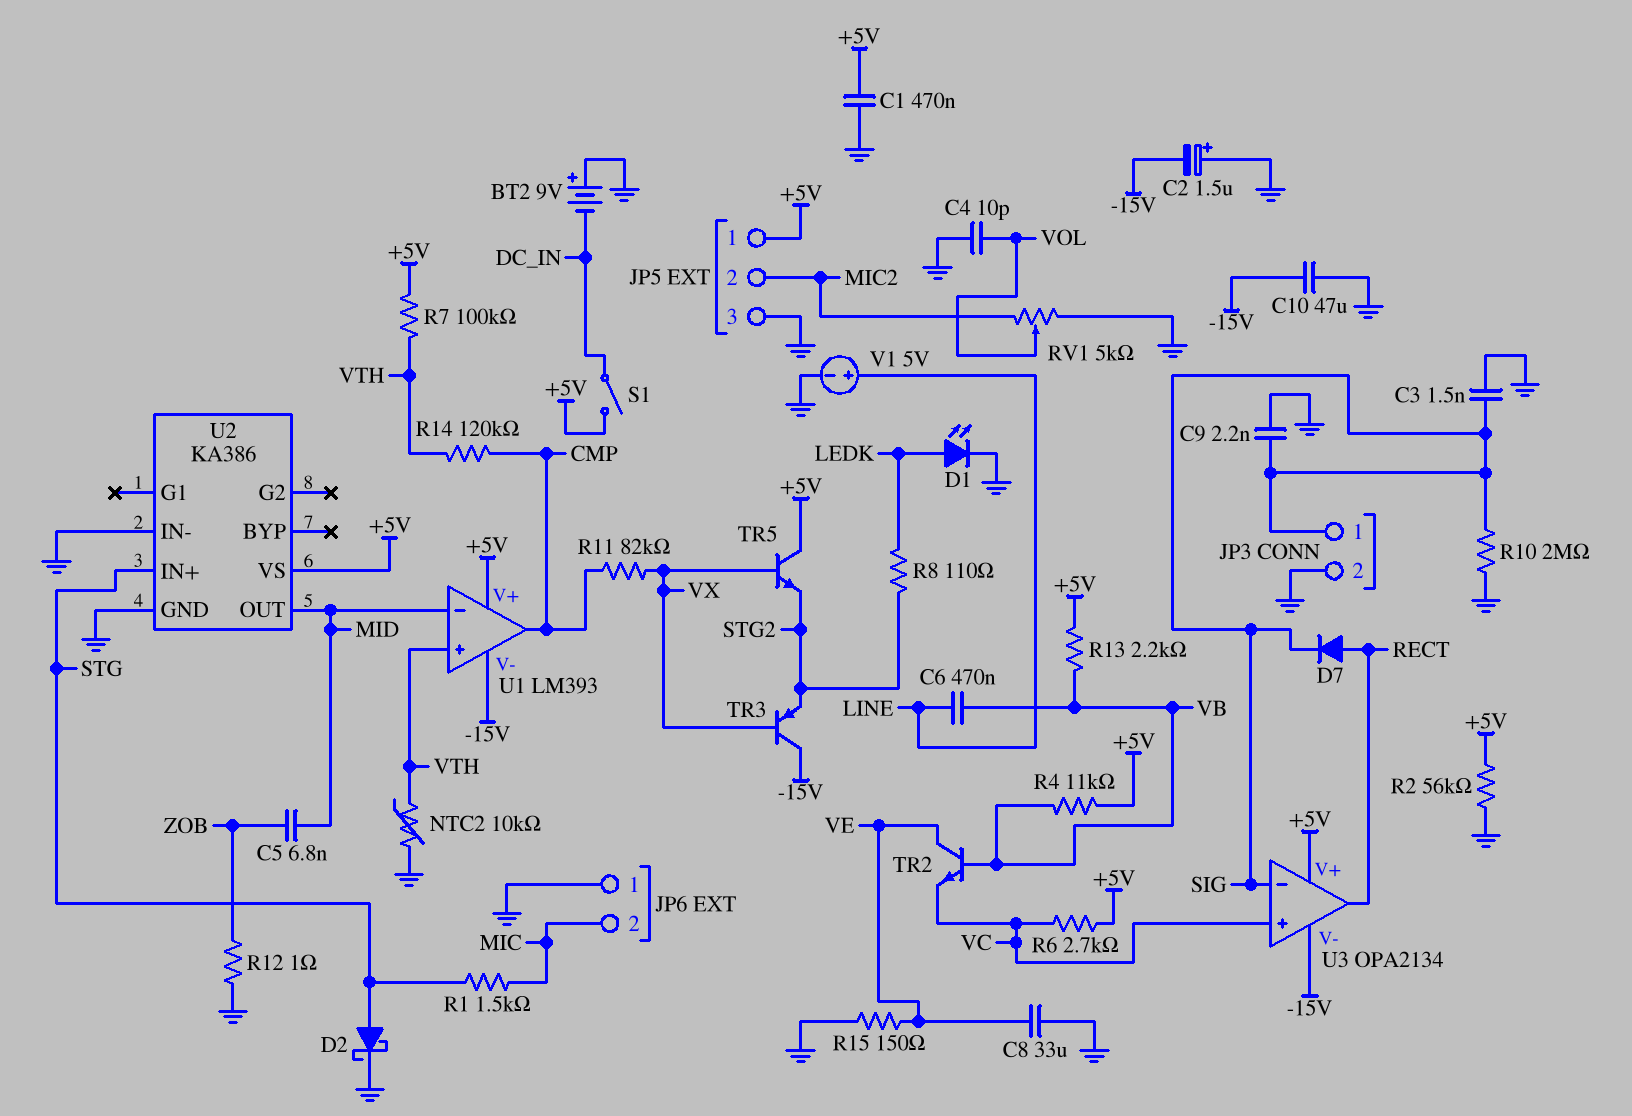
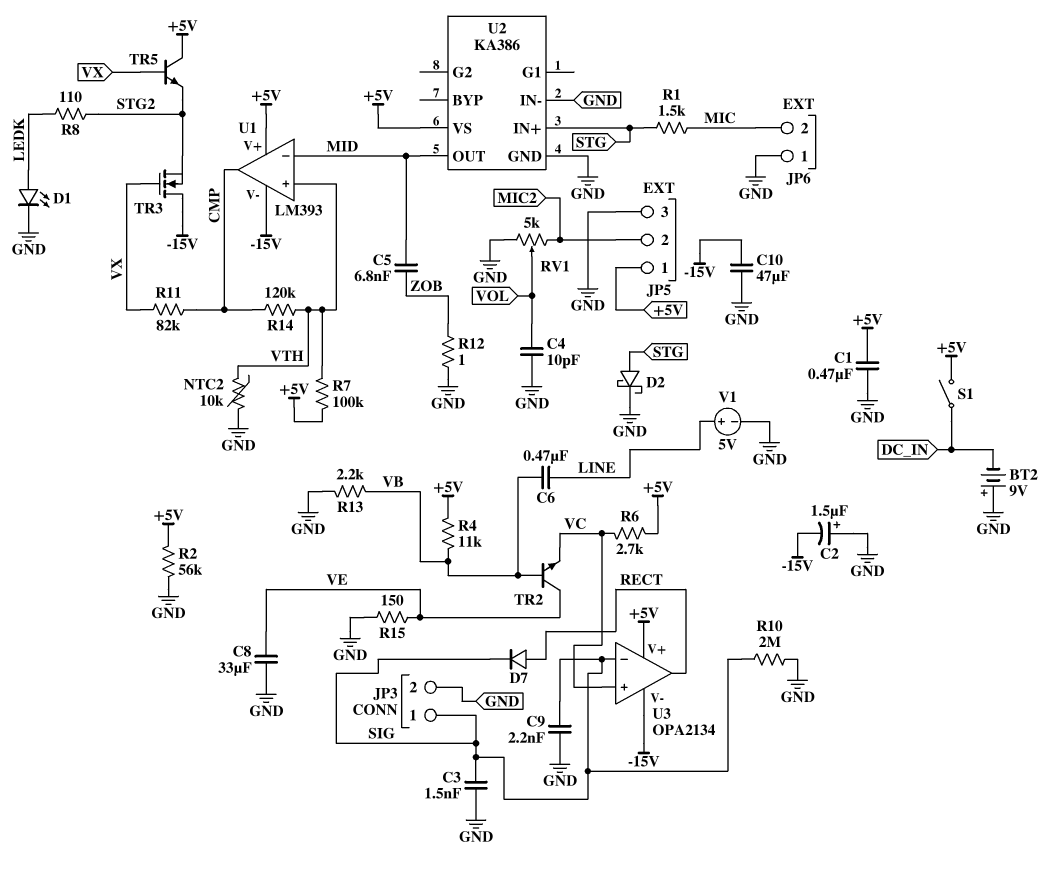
R13: 2.2k (+5V, VB) -> 2.2k (GND, VB)
TR3: PNP (B VX, C -15V, E STG2) -> NMOS (G VX, D -15V, S STG2)

